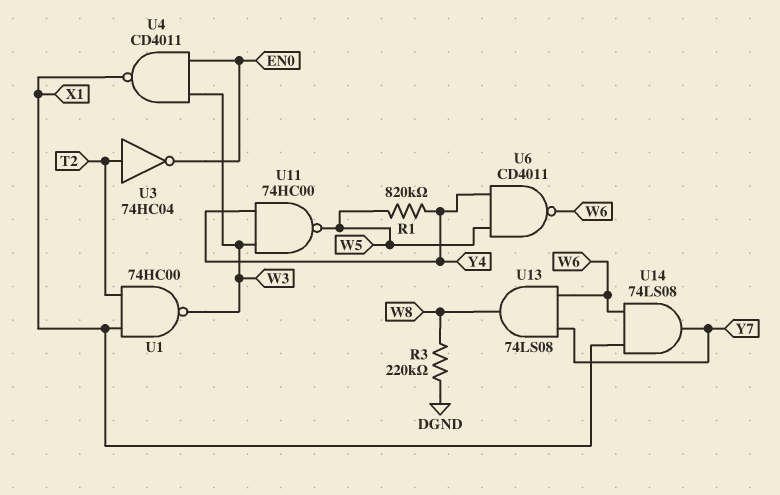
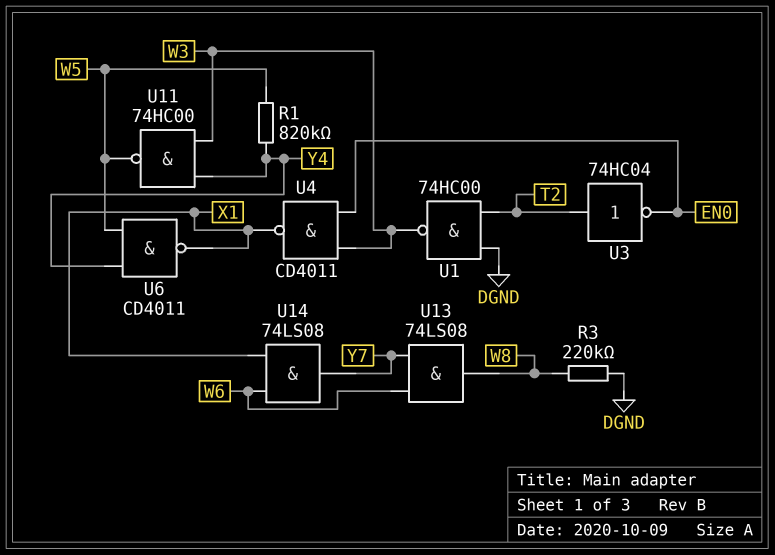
U1: NAND 74HC00 (in T2, in X1, out W3) -> NAND 74HC00 (in DGND, in T2, out W3)
U6: NAND CD4011 (in W5, in Y4, out W6) -> NAND CD4011 (in W5, in Y4, out X1)

